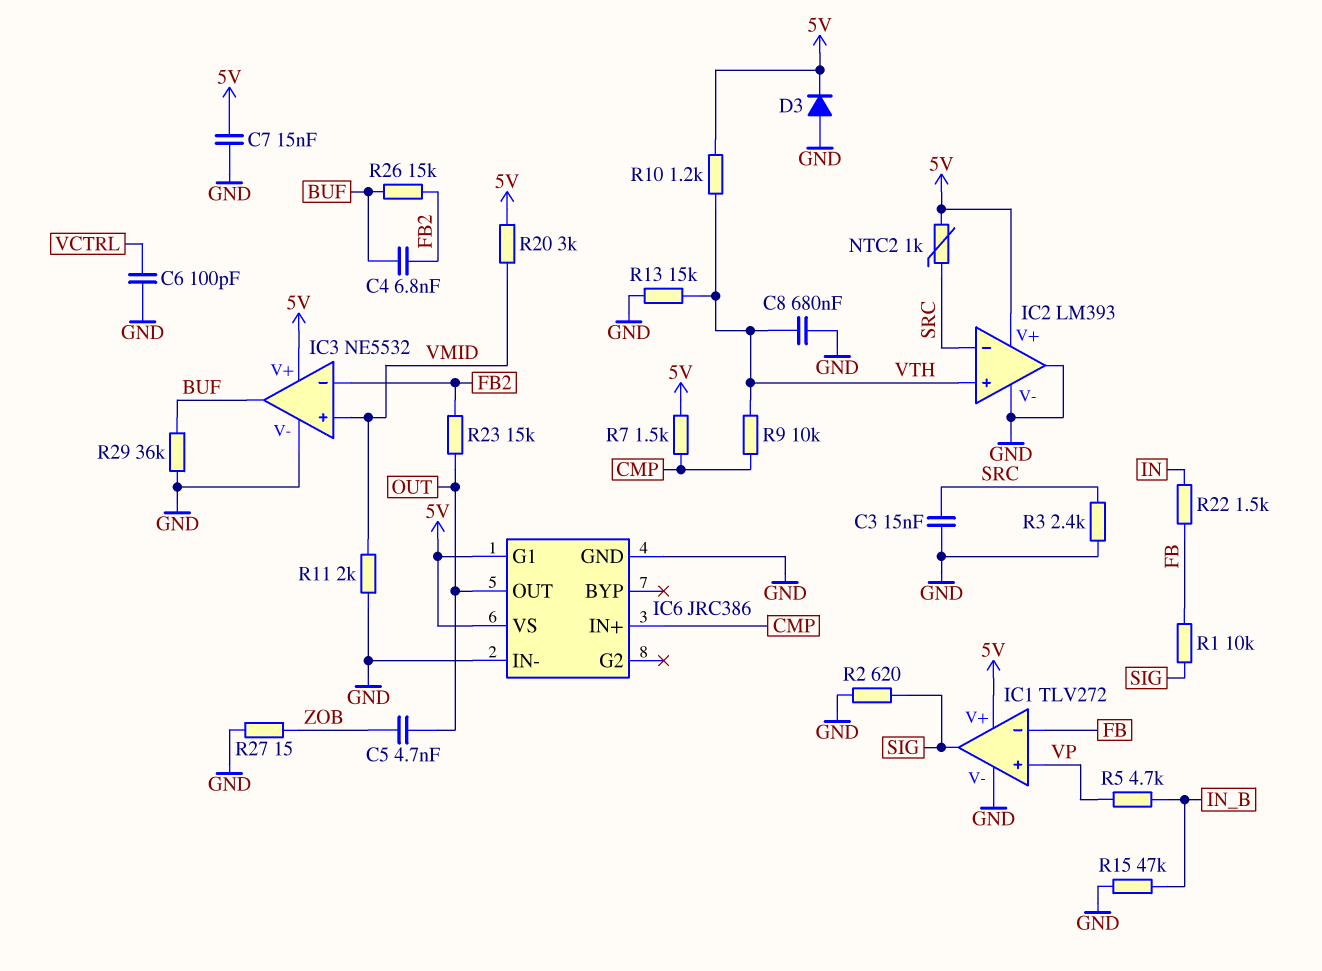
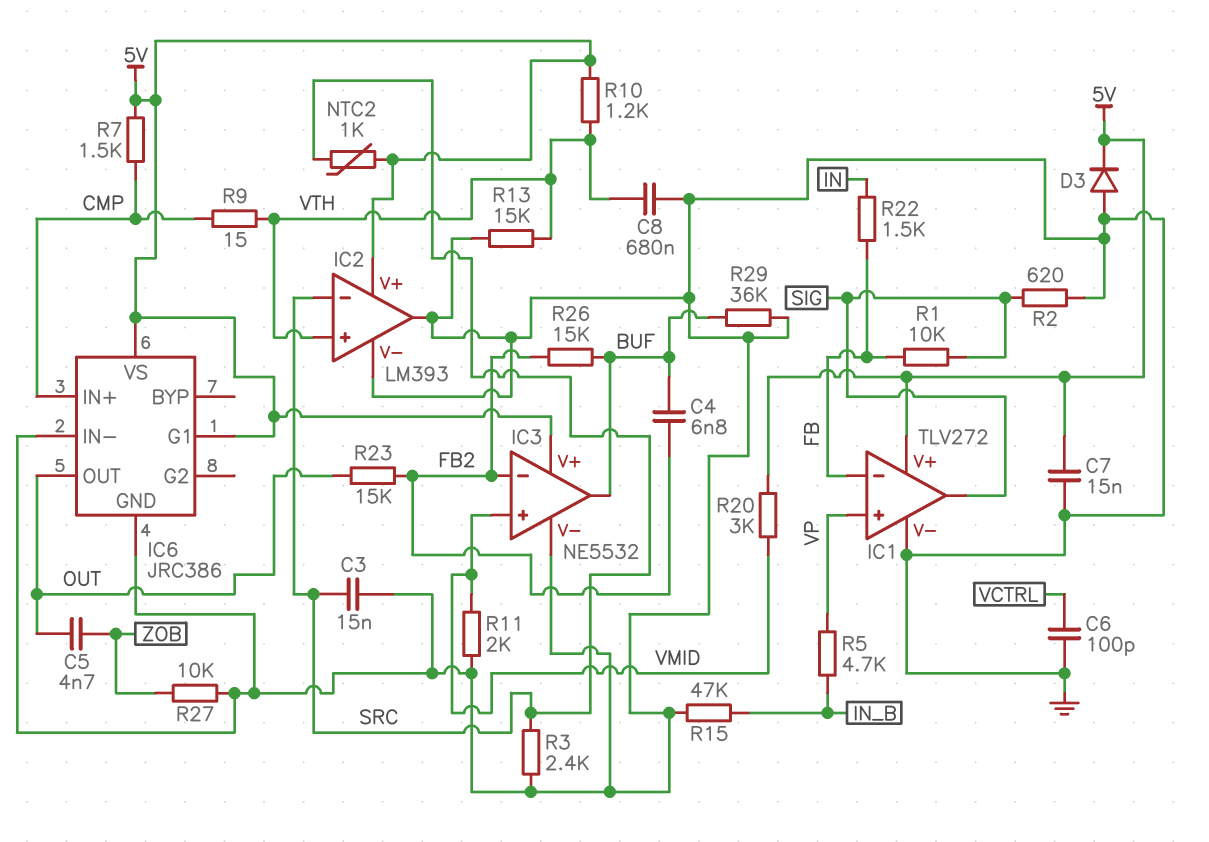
R9: 10k (CMP, VTH) -> 15 (CMP, VTH)
R27: 15 (GND, ZOB) -> 10k (GND, ZOB)

